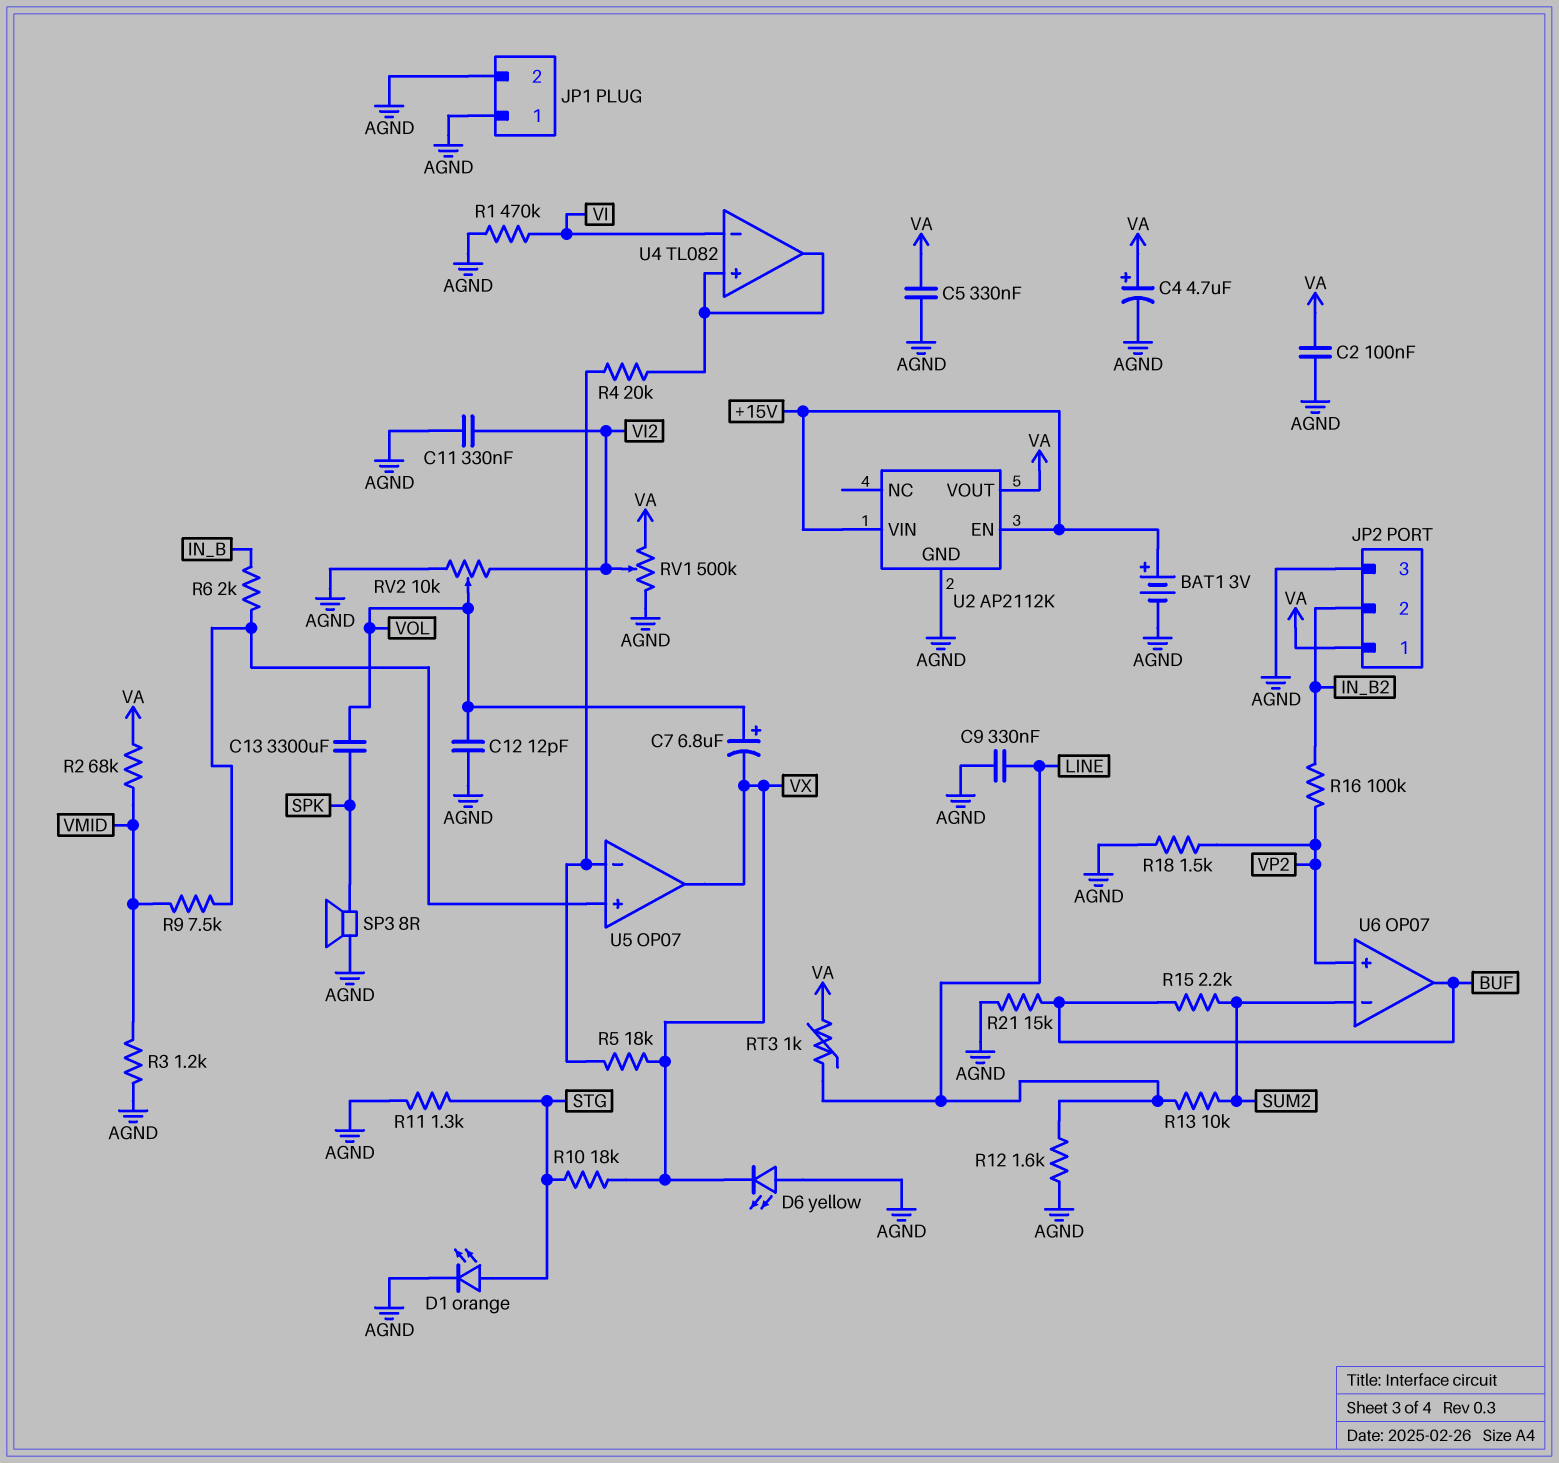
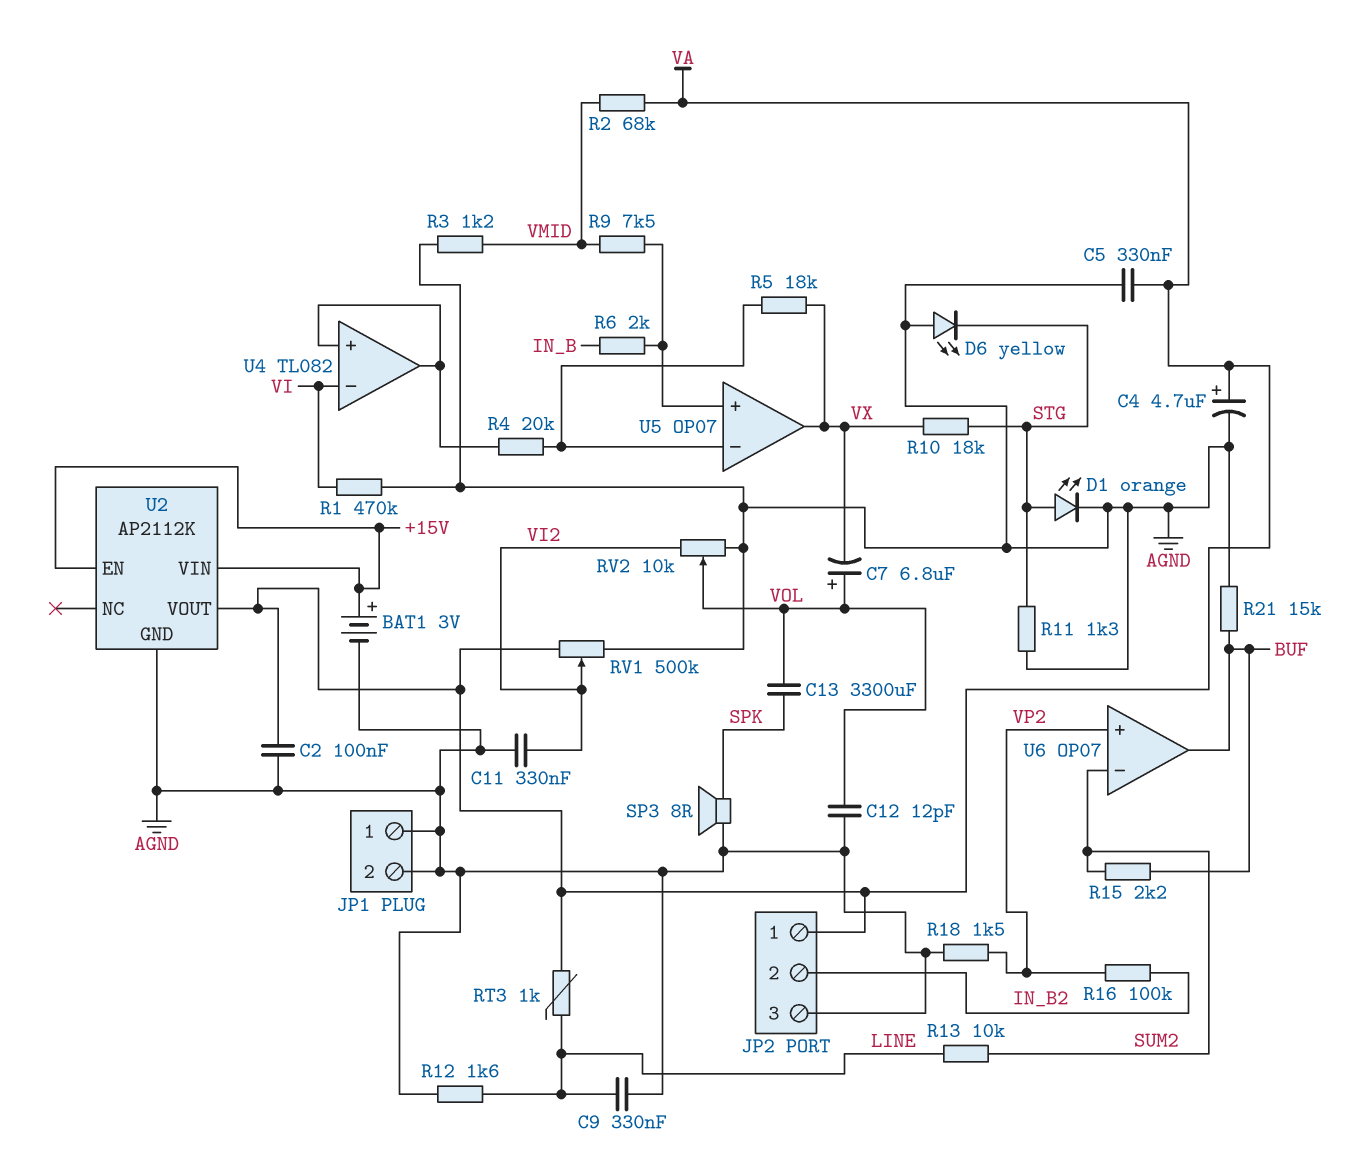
D6: LED yellow (A AGND, K VX) -> LED yellow (A AGND, K STG)

